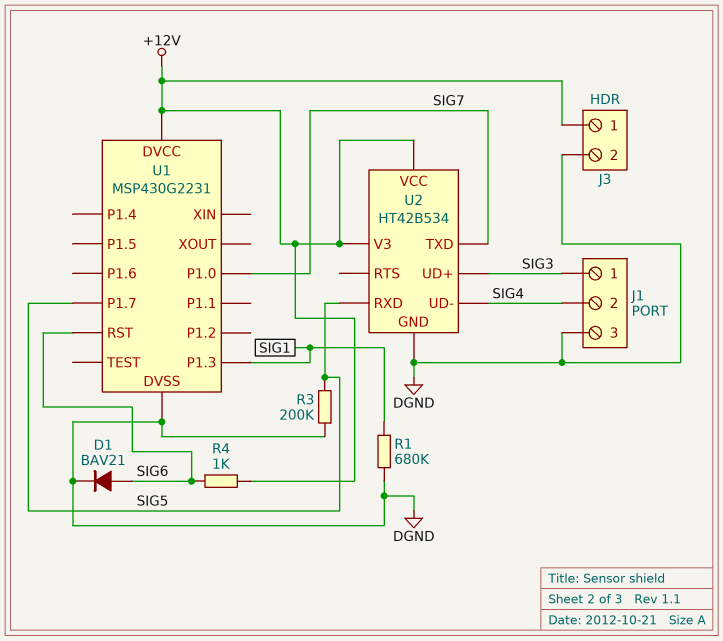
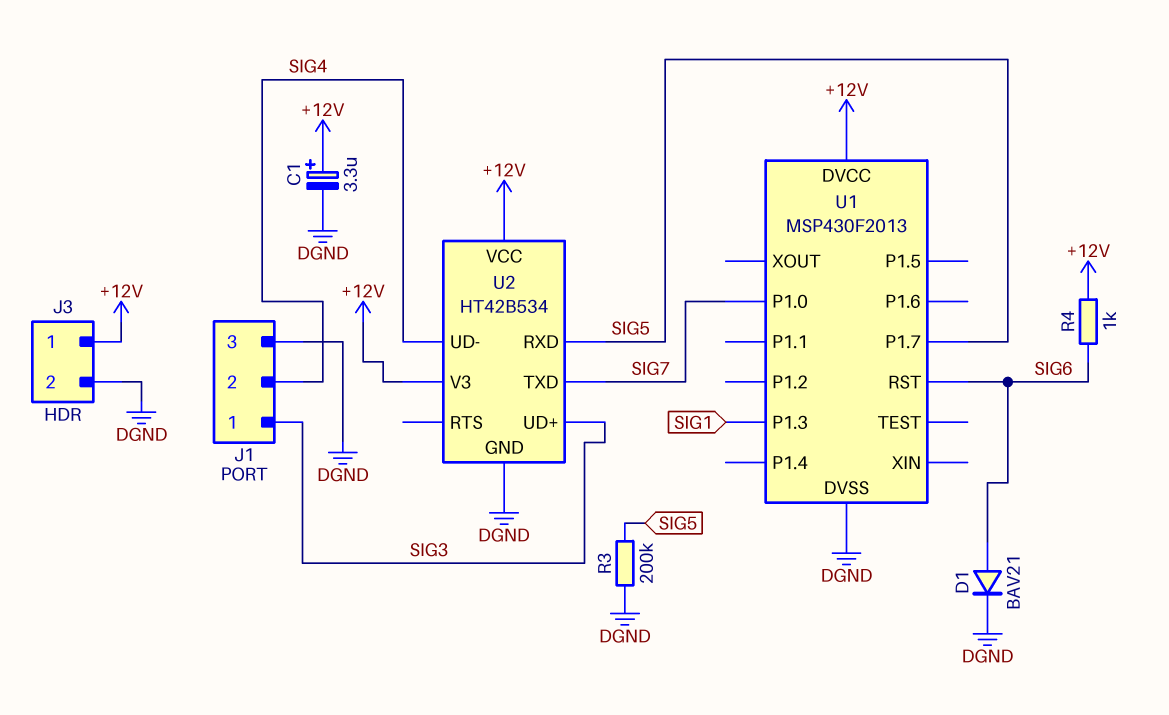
C1: none -> 3.3uF (plus +12V, minus DGND)
R1: 680k (DGND, SIG1) -> none
U1: MSP430G2231 -> MSP430F2013

